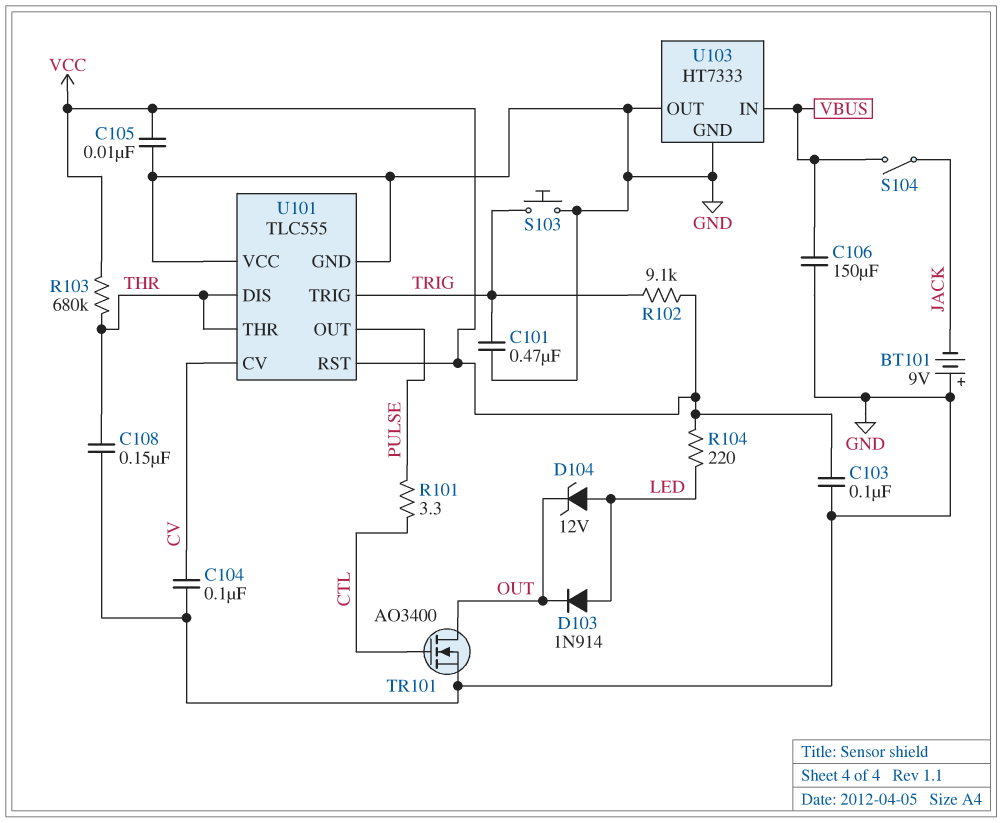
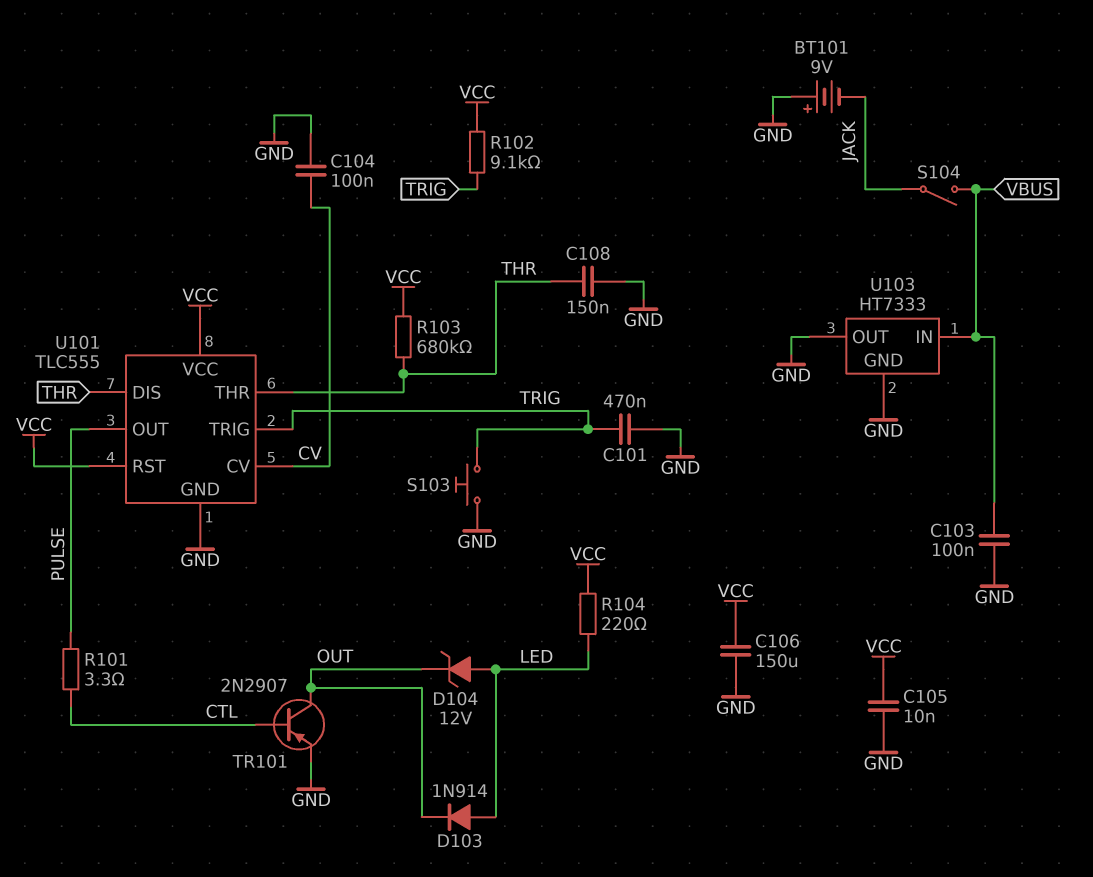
C103: 100nF (GND, VCC) -> 100nF (GND, VBUS)
C106: 150uF (GND, VBUS) -> 150uF (GND, VCC)
TR101: NMOS AO3400 (G CTL, D OUT, S GND) -> PNP 2N2907 (B CTL, C OUT, E GND)
U101 pin VCC: GND -> VCC

